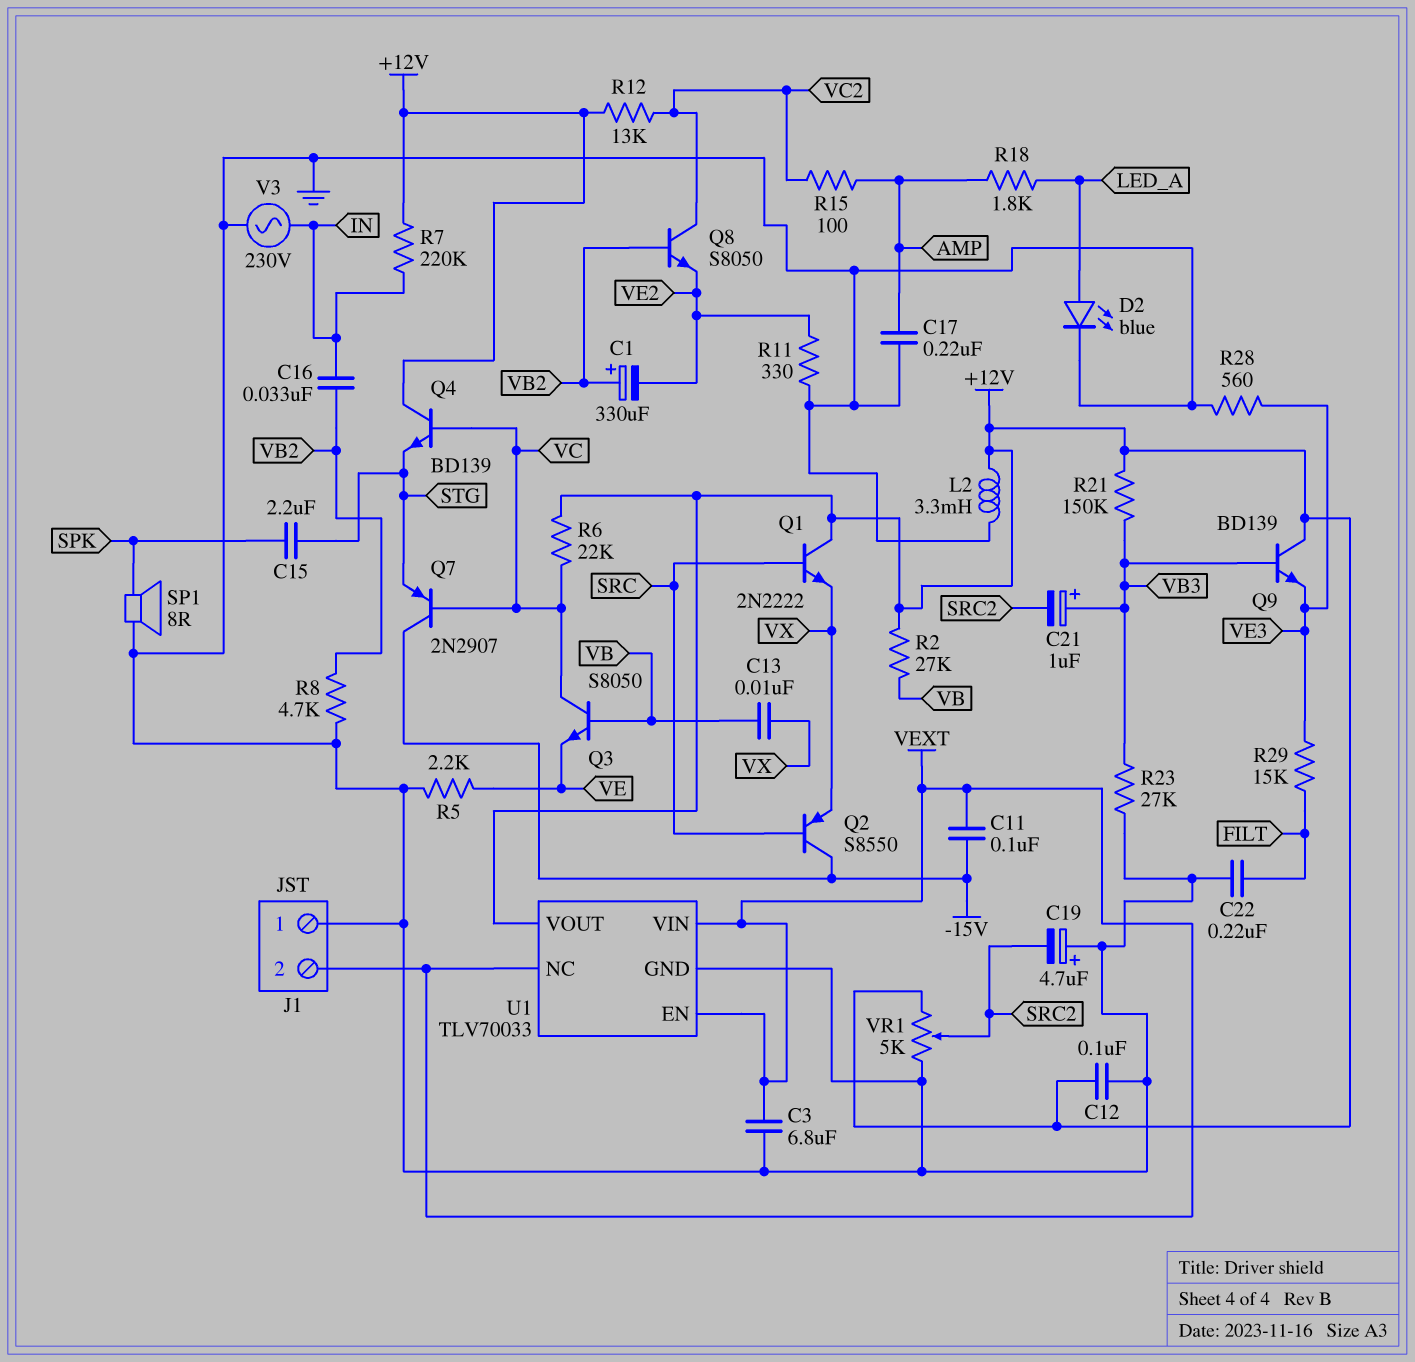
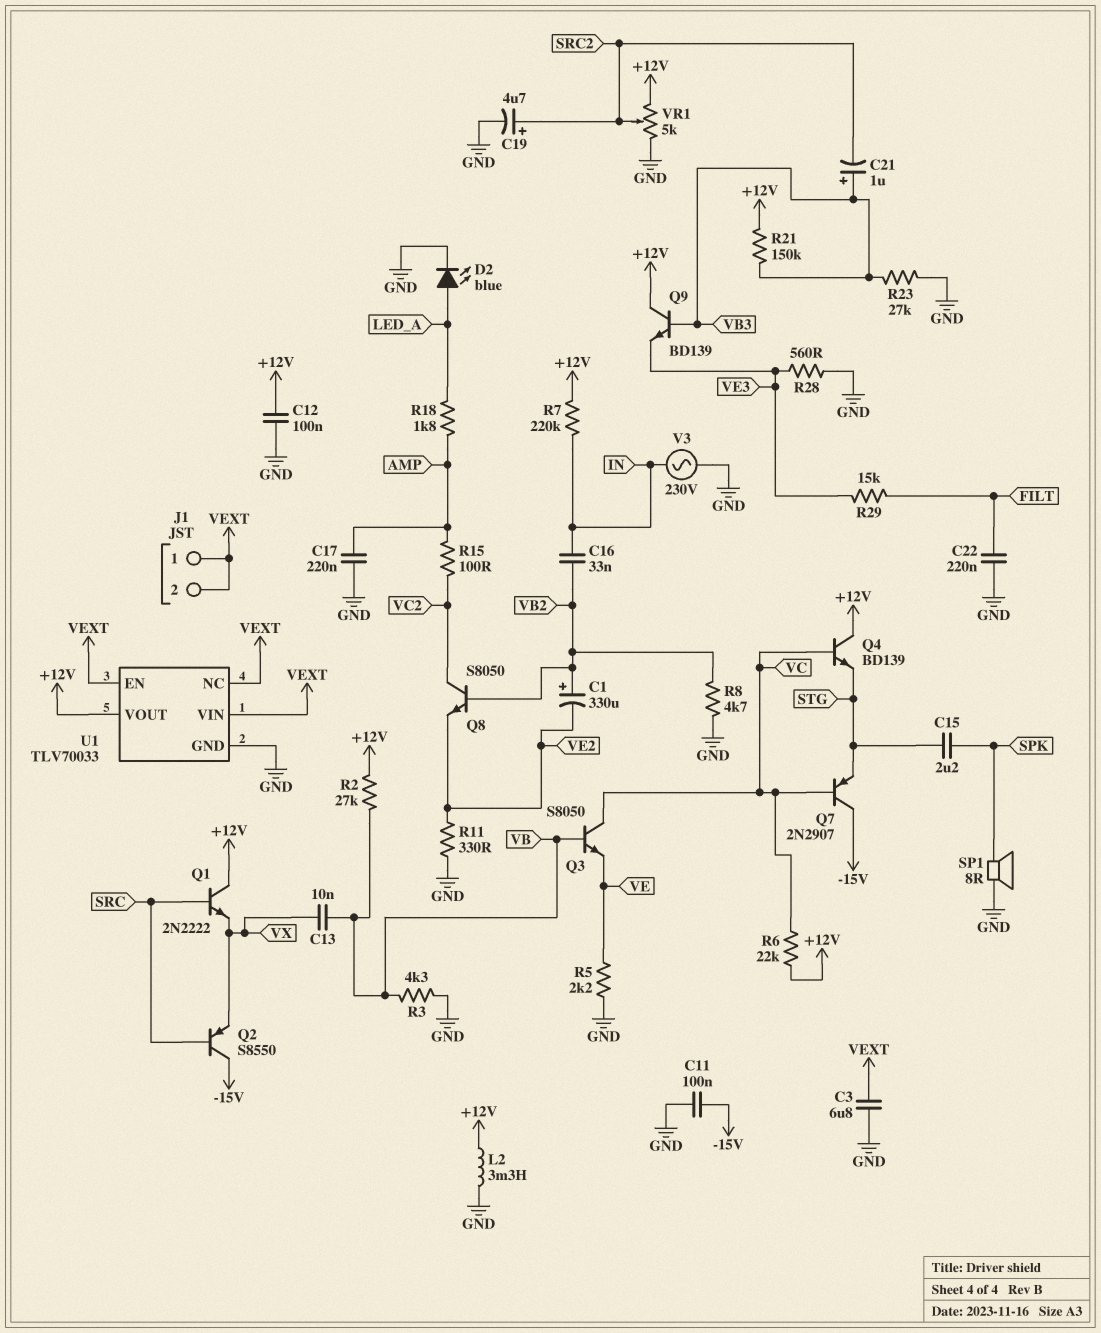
C11: 100nF (-15V, VEXT) -> 100nF (-15V, GND)
C19: 4.7uF (plus GND, minus SRC2) -> 4.7uF (plus SRC2, minus GND)
J1 pin 1: GND -> VEXT
R3: none -> 4.3k (GND, VB)
R12: 13k (+12V, VC2) -> none

